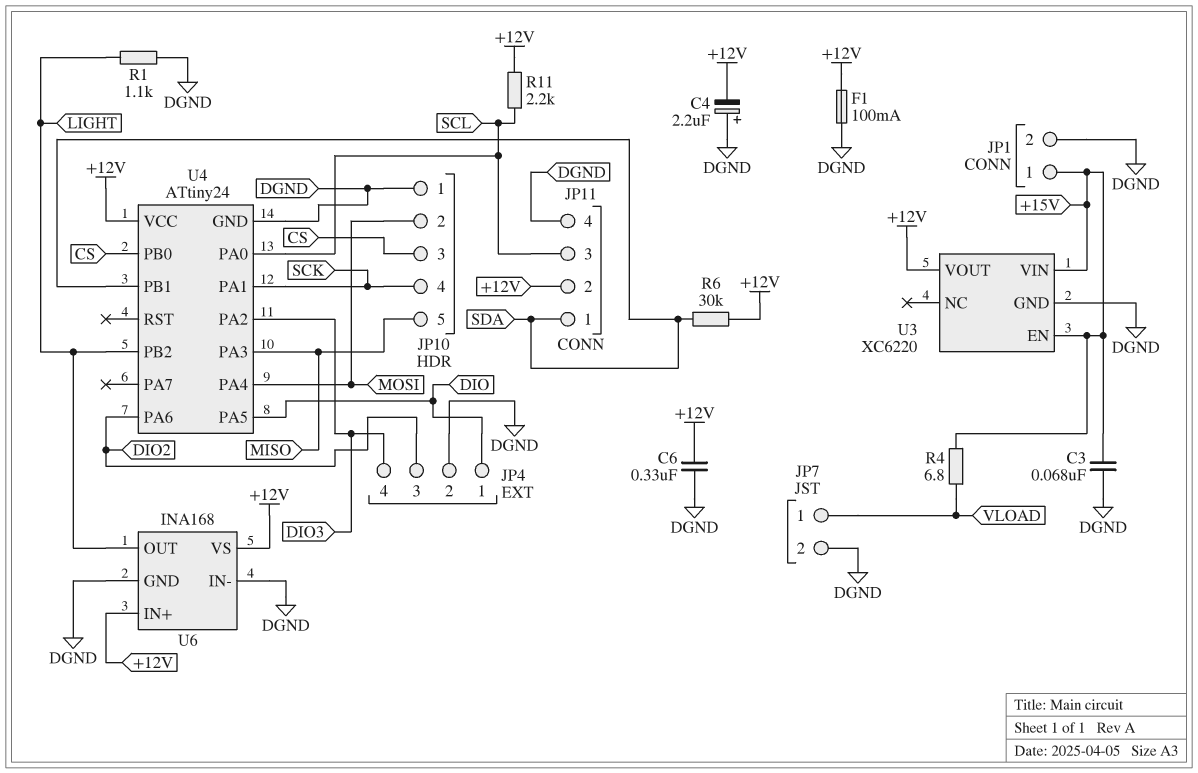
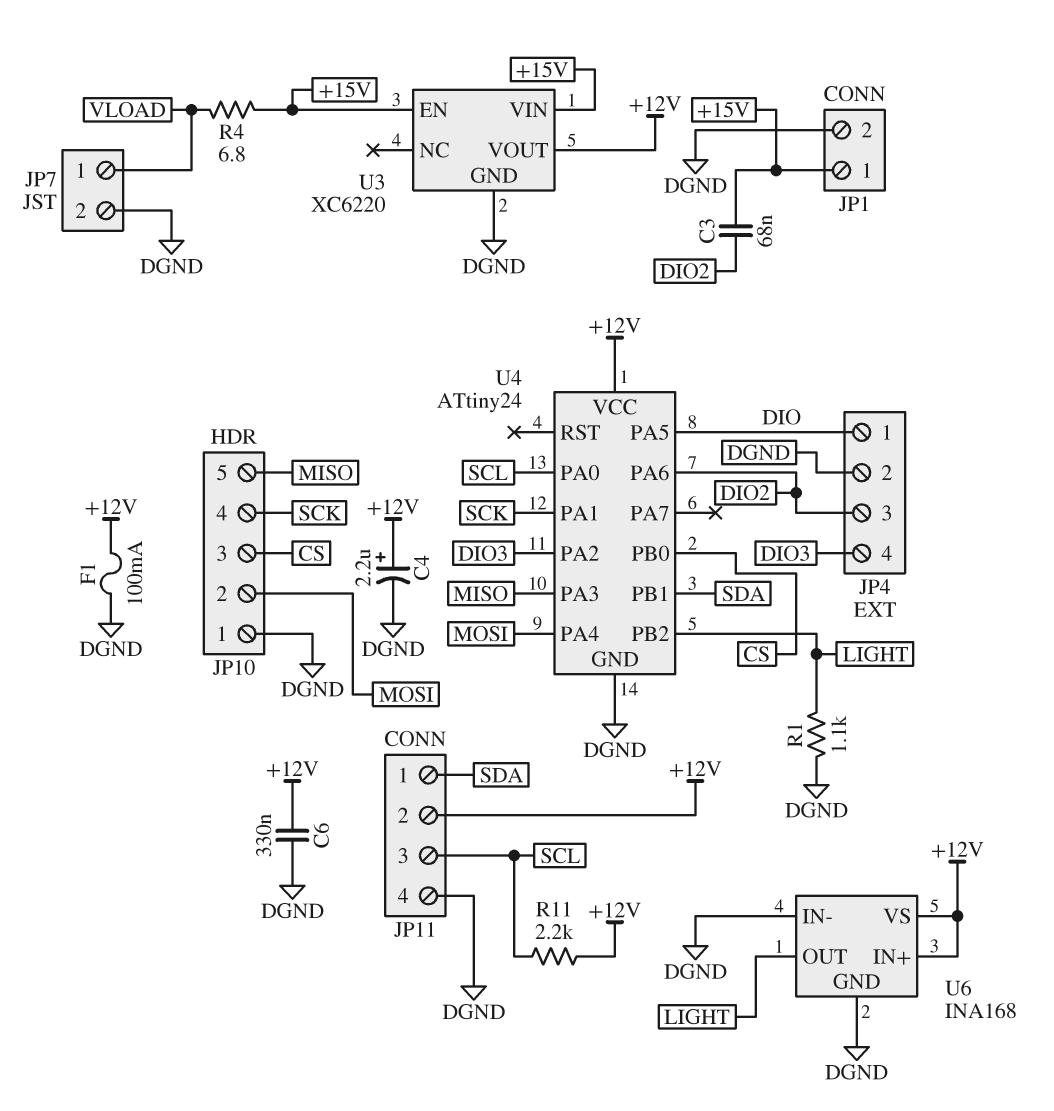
C3: 68nF (+15V, DGND) -> 68nF (+15V, DIO2)
C4: 2.2uF (plus DGND, minus +12V) -> 2.2uF (plus +12V, minus DGND)
R6: 30k (+12V, SDA) -> none

